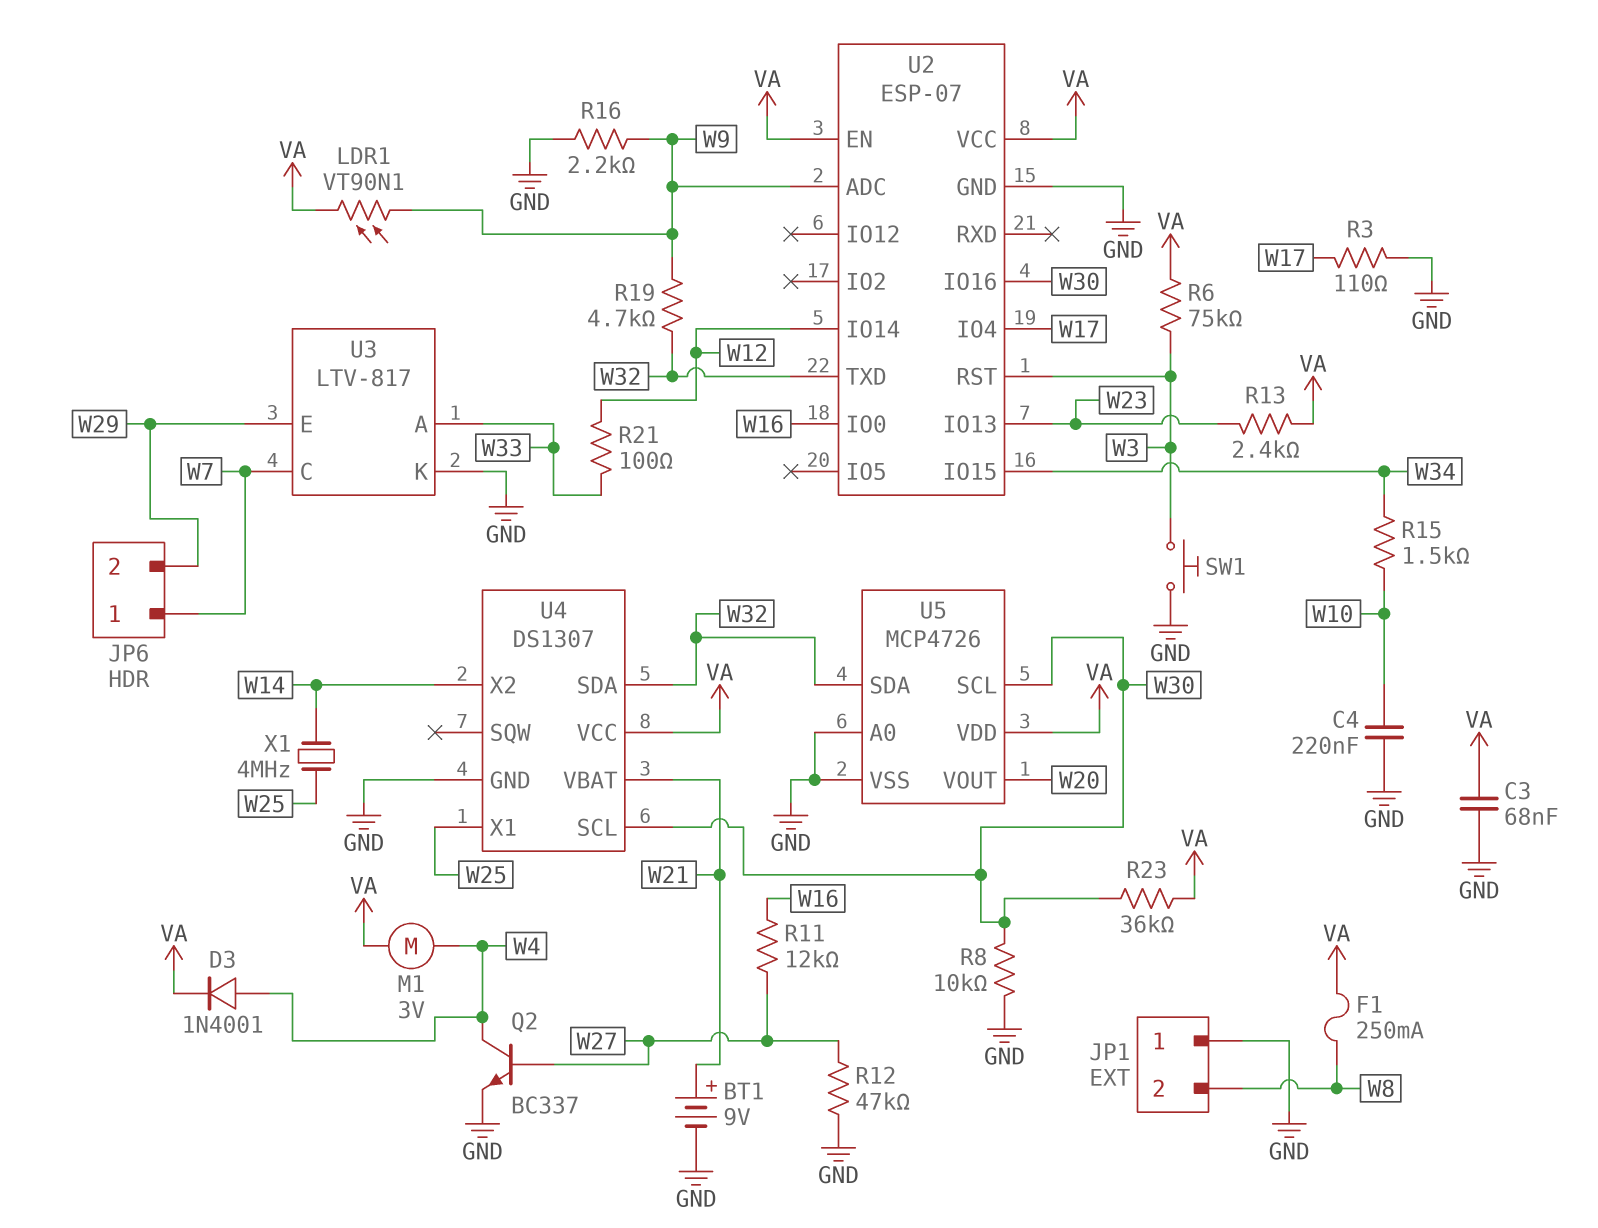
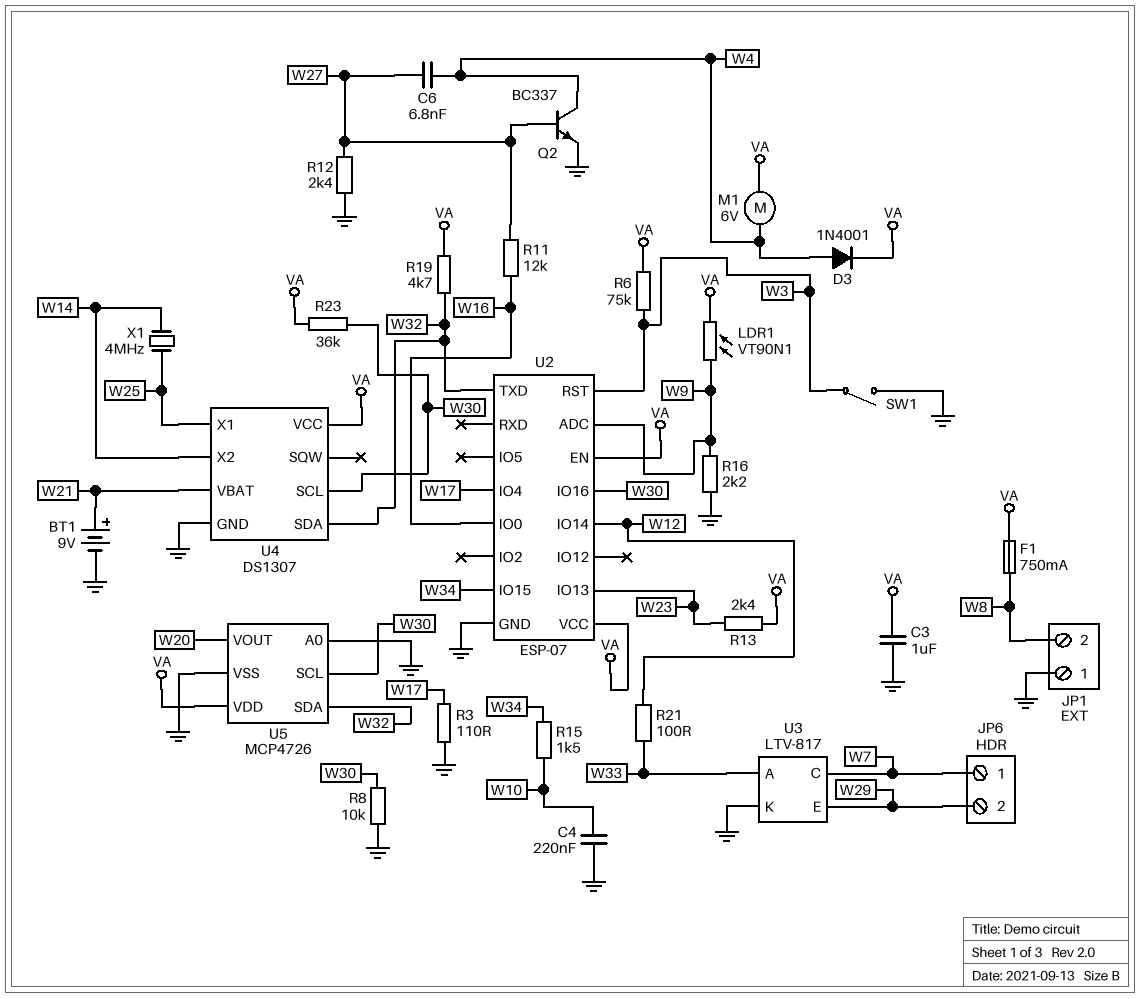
C3: 68nF (GND, VA) -> 1uF (GND, VA)
C6: none -> 6.8nF (W4, W27)
F1: 250mA (VA, W8) -> 750mA (VA, W8)
M1: motor 3V (VA, W4) -> motor 6V (VA, W4)
R12: 47k (GND, W27) -> 2.4k (GND, W27)
R19: 4.7k (W9, W32) -> 4.7k (VA, W32)
SW1: button (GND, W3) -> switch (GND, W3)

